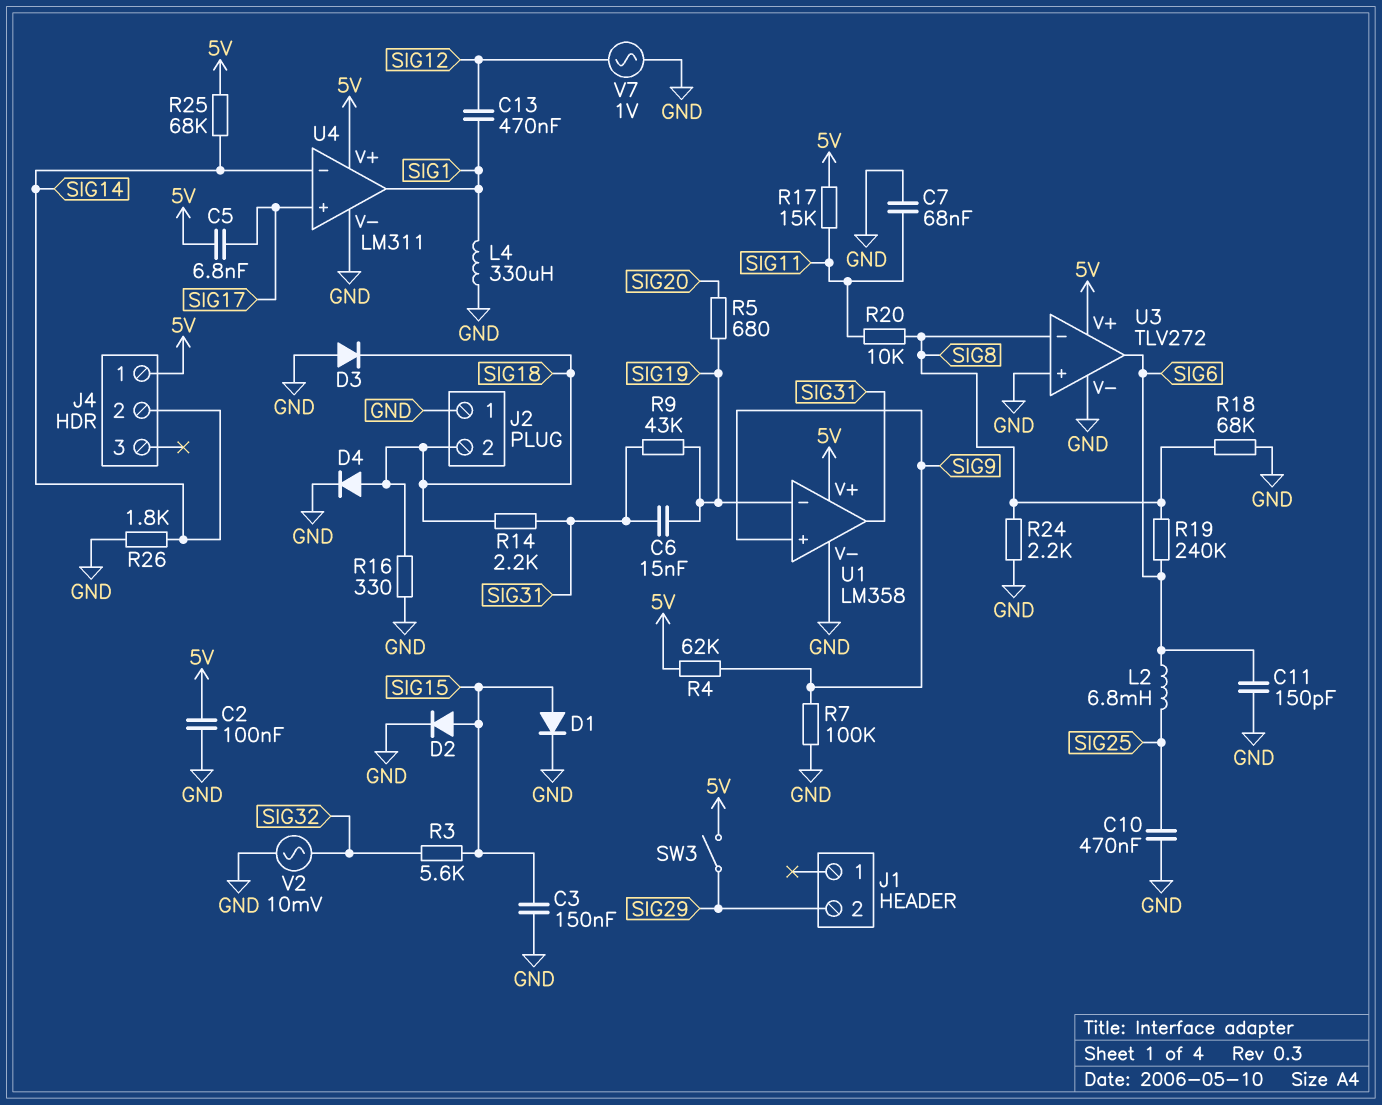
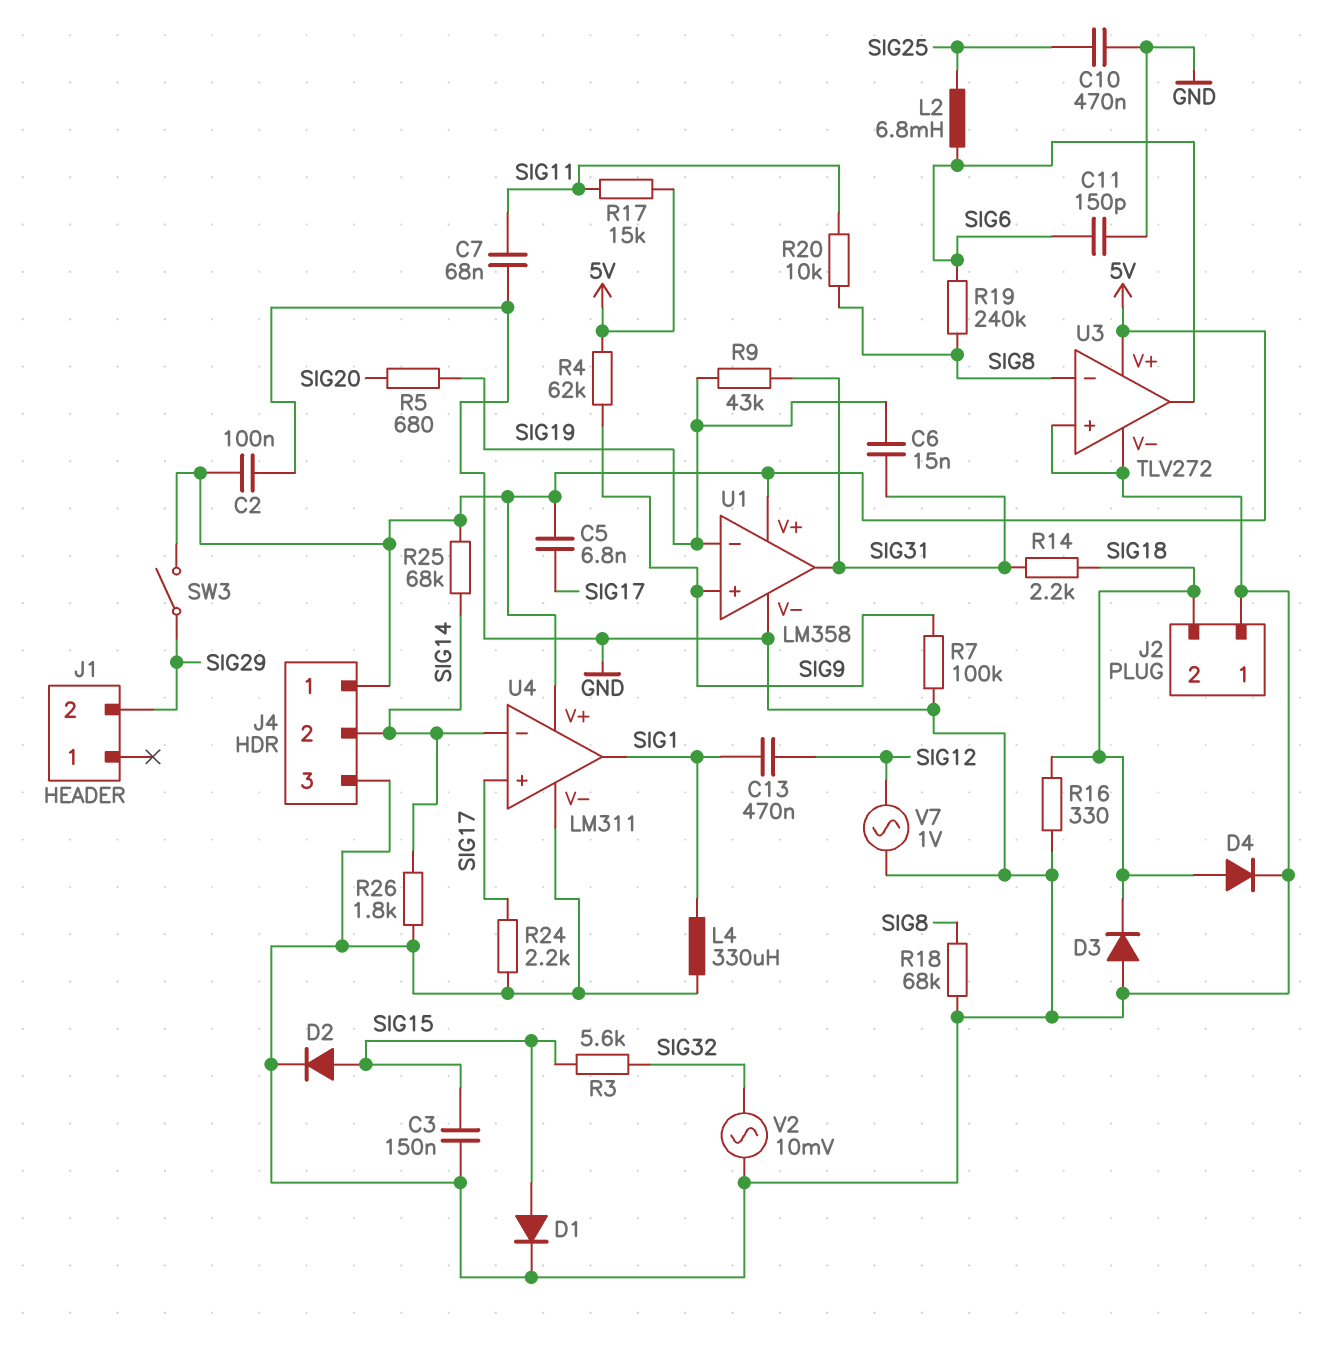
J4 pin 3: none -> GND
R24: 2.2k (GND, SIG8) -> 2.2k (GND, SIG17)

